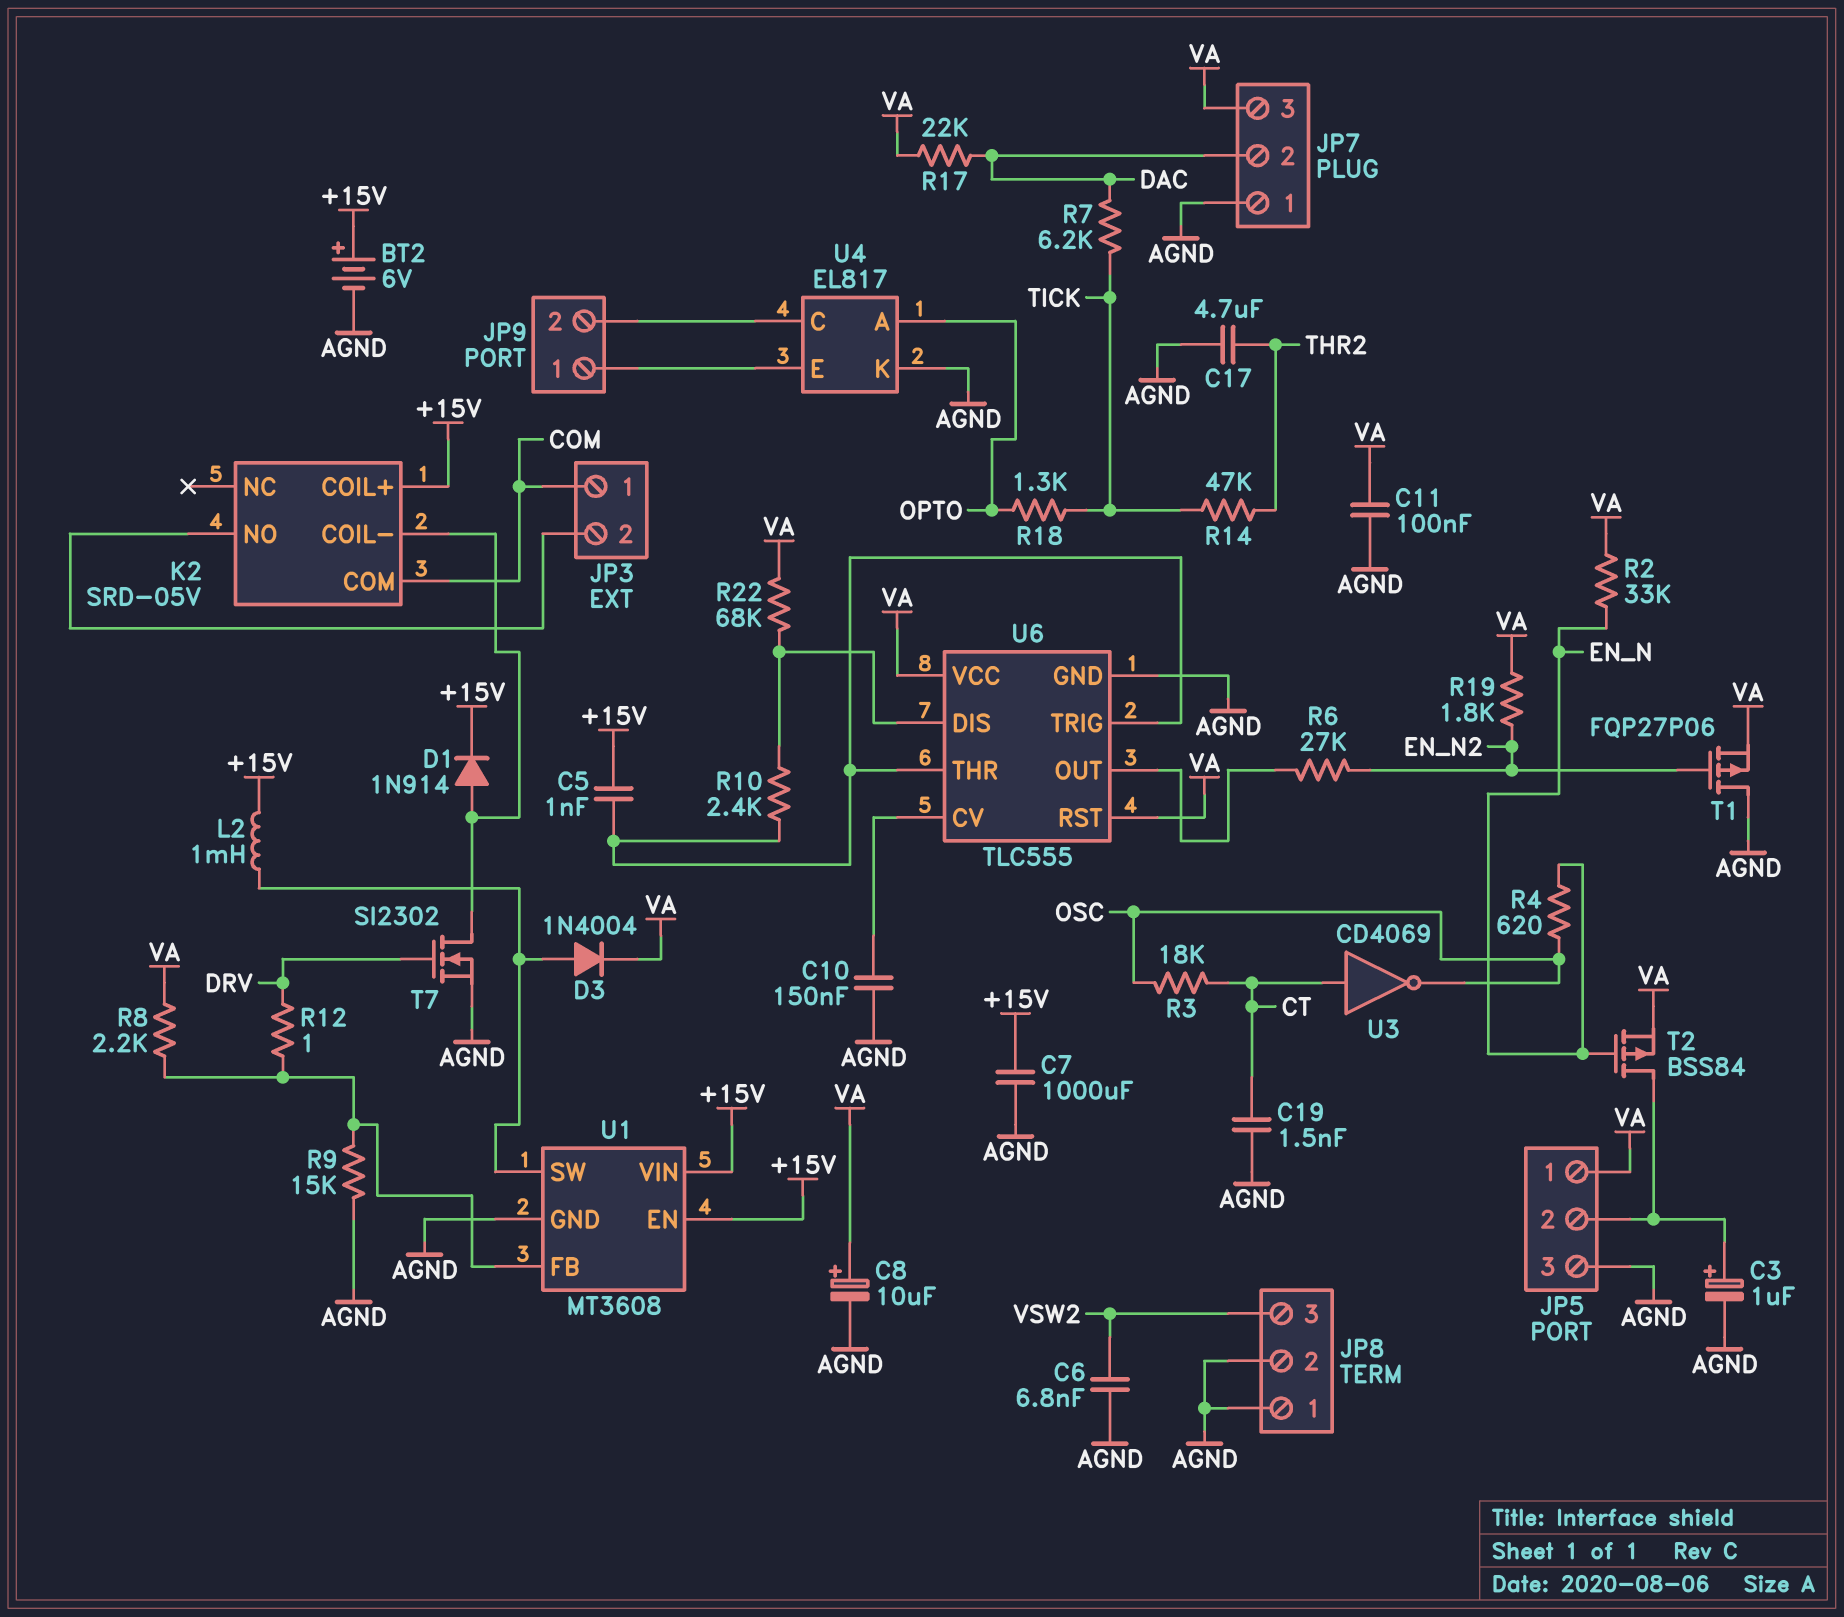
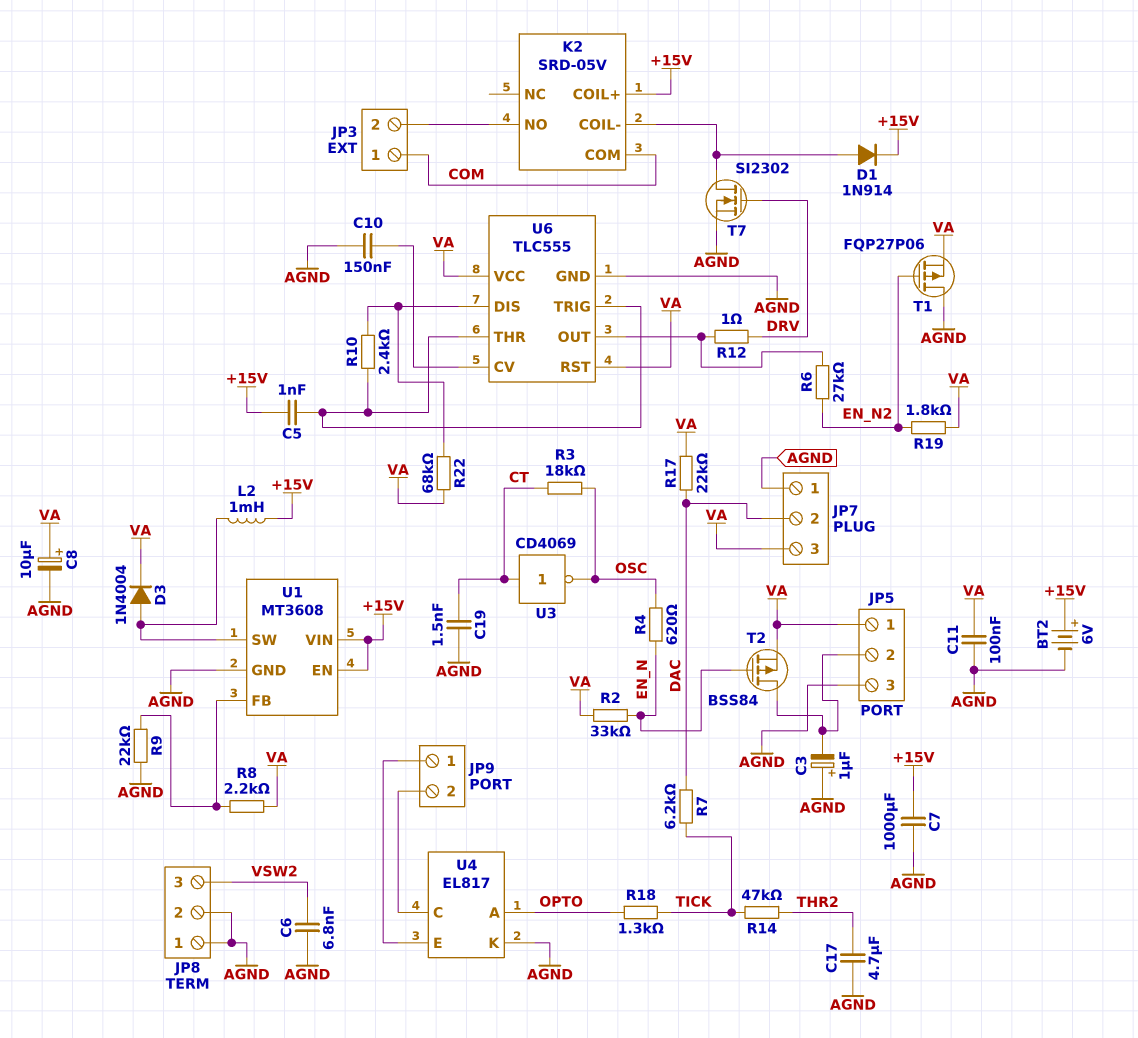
C3: 1uF (plus JP5/2, minus AGND) -> 1uF (plus AGND, minus JP5/2)
R9: 15k (AGND, U1/FB) -> 22k (AGND, U1/FB)
R12: 1 (DRV, U1/FB) -> 1 (DRV, U6/OUT)

